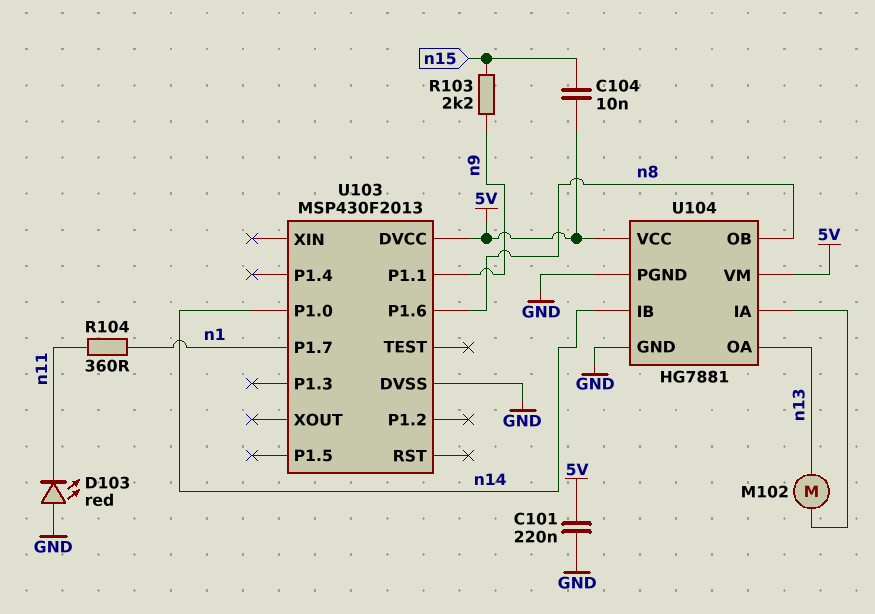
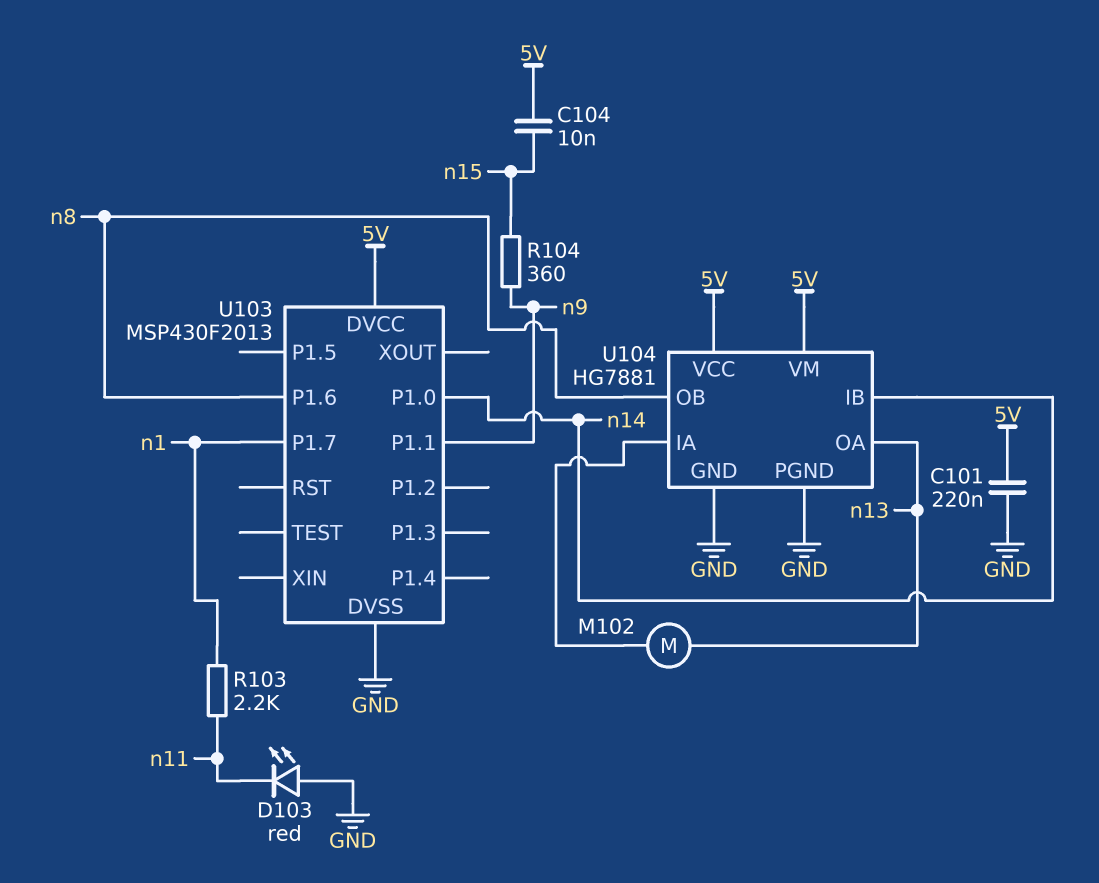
R103: 2.2k (n9, n15) -> 2.2k (n1, n11)
R104: 360 (n1, n11) -> 360 (n9, n15)

